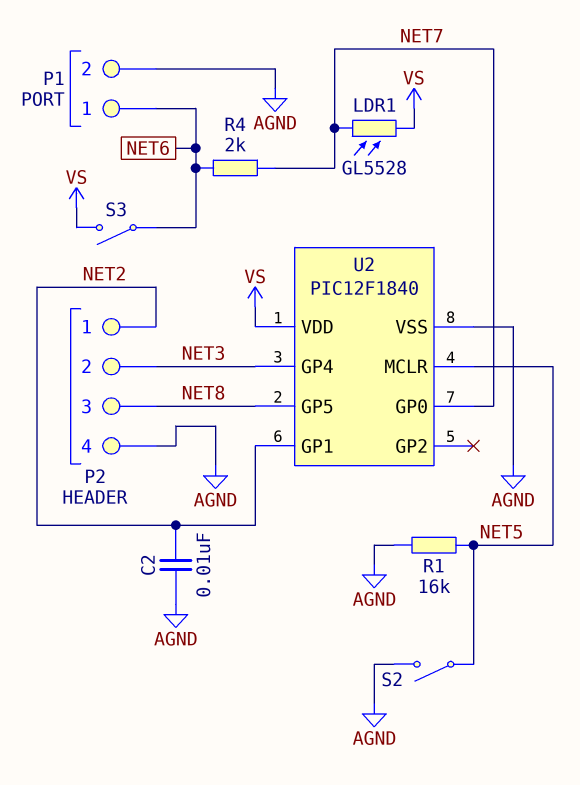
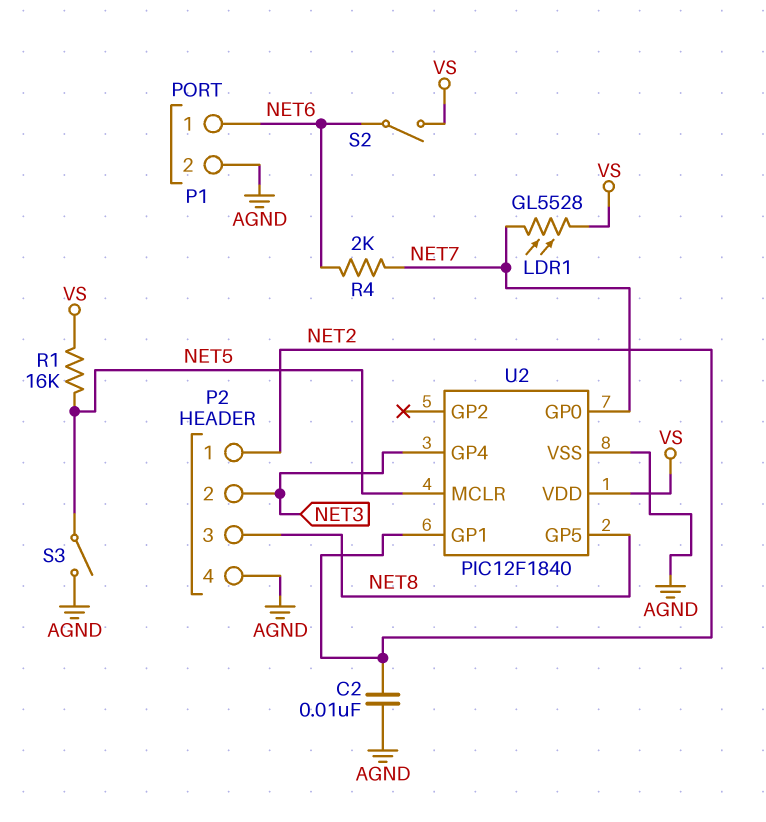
R1: 16k (AGND, NET5) -> 16k (NET5, VS)
S2: switch (AGND, NET5) -> switch (NET6, VS)
S3: switch (NET6, VS) -> switch (AGND, NET5)

